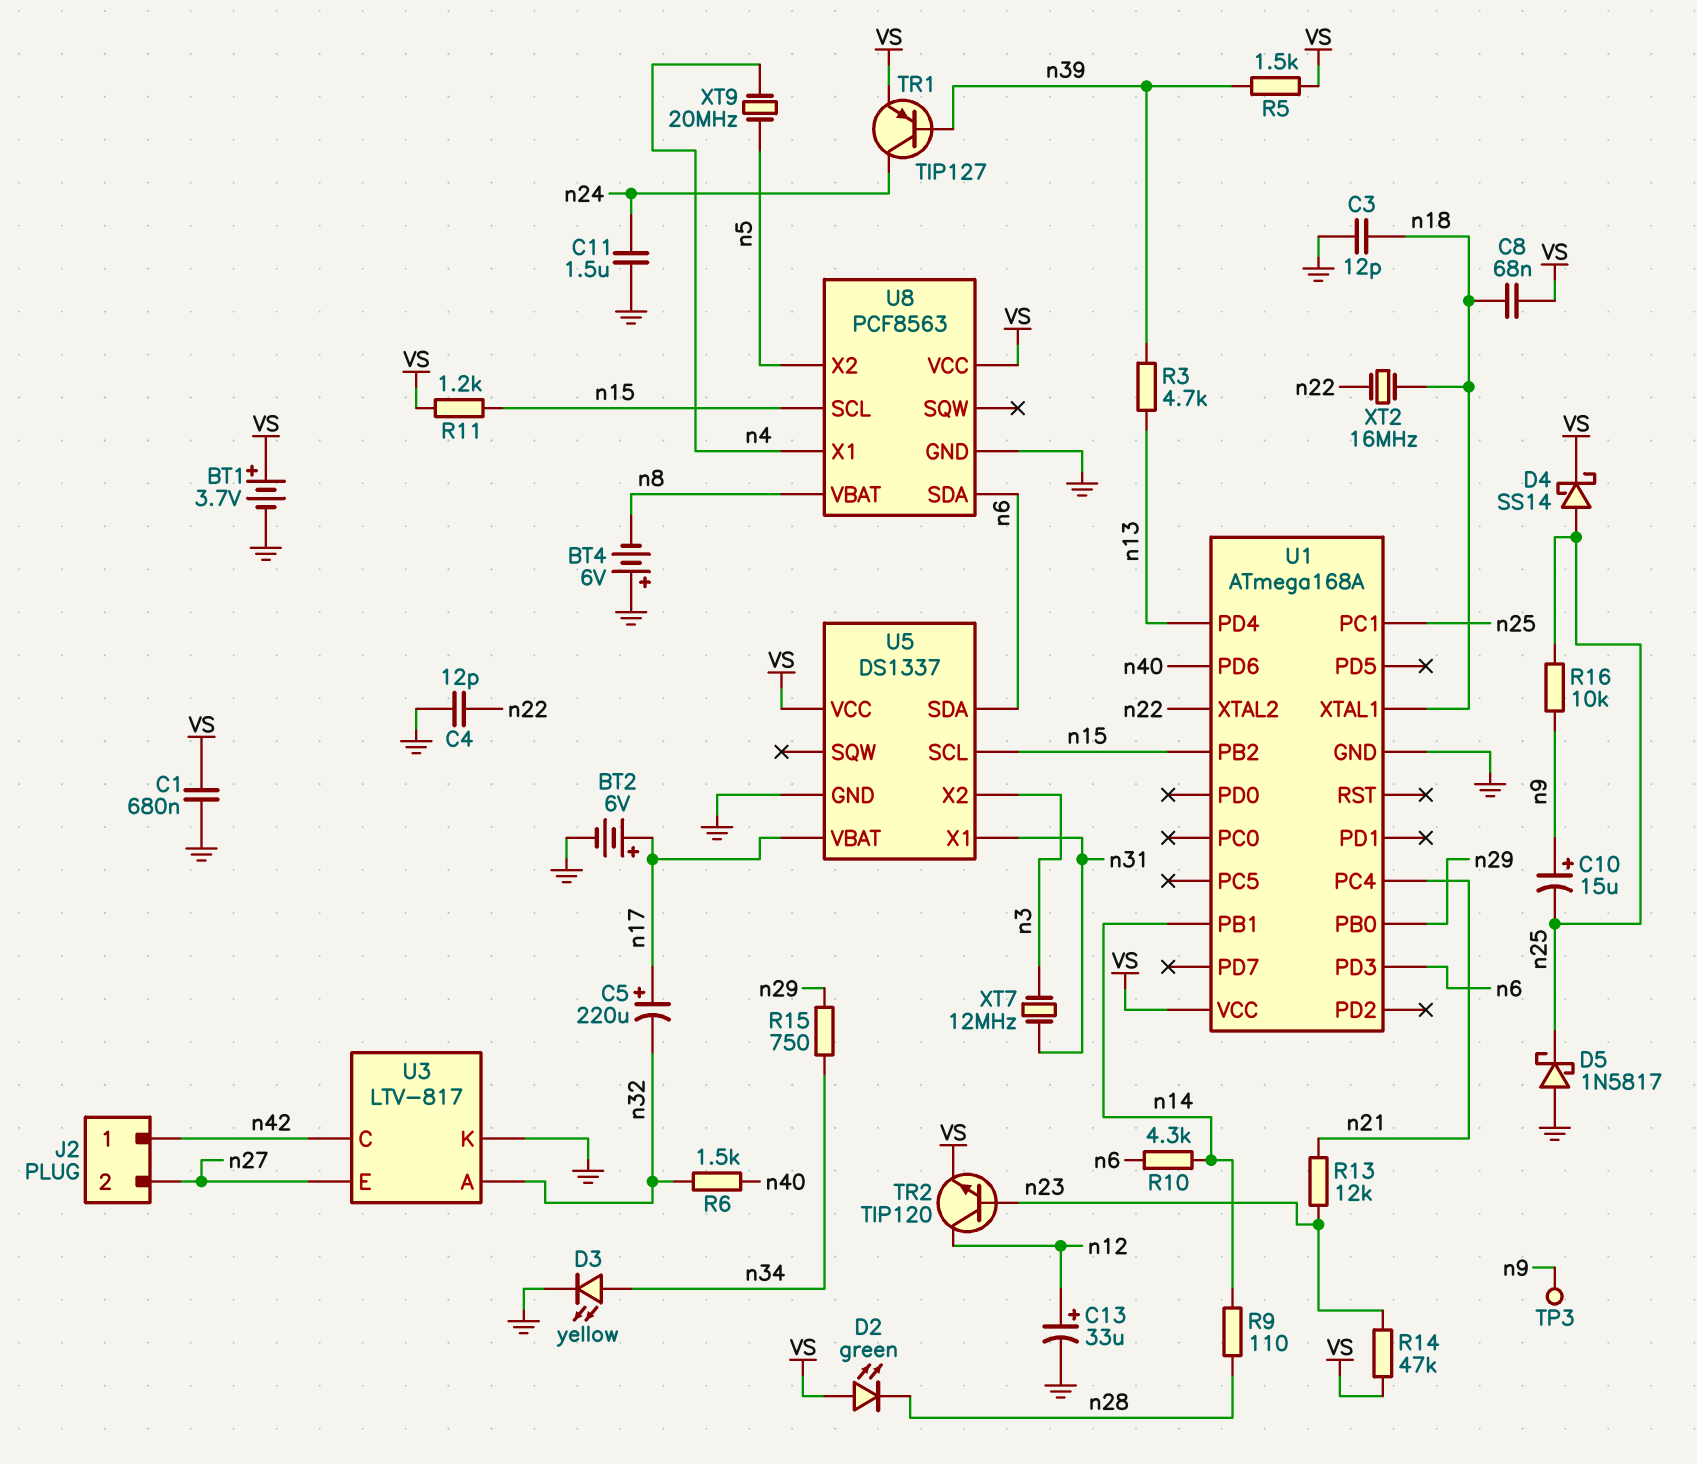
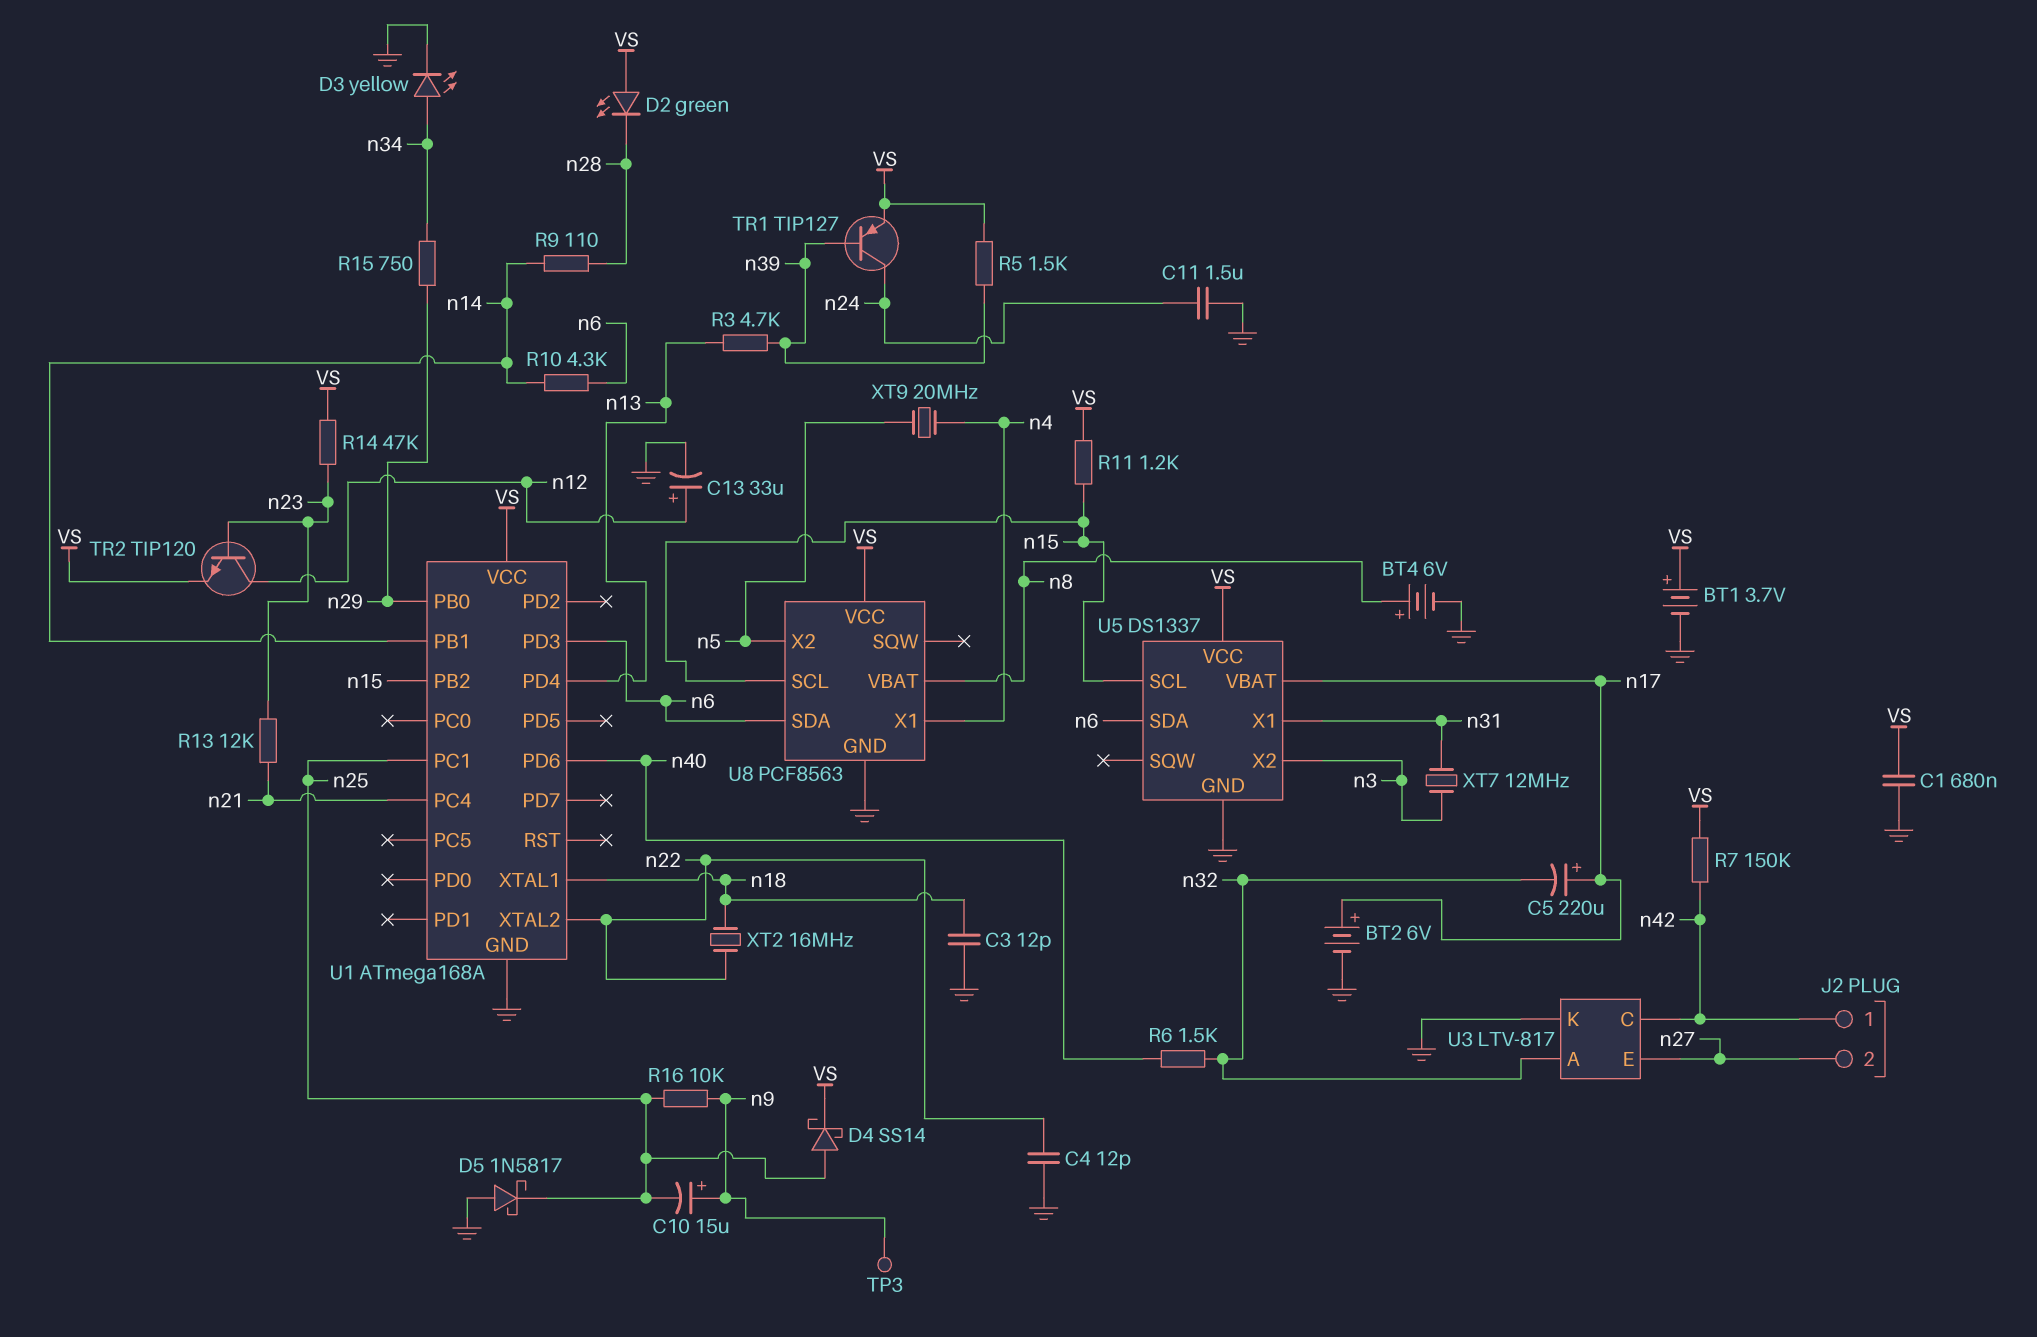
BT4: 6V (plus GND, minus n8) -> 6V (plus n8, minus GND)
C8: 68nF (VS, n18) -> none
R7: none -> 150k (VS, n42)

